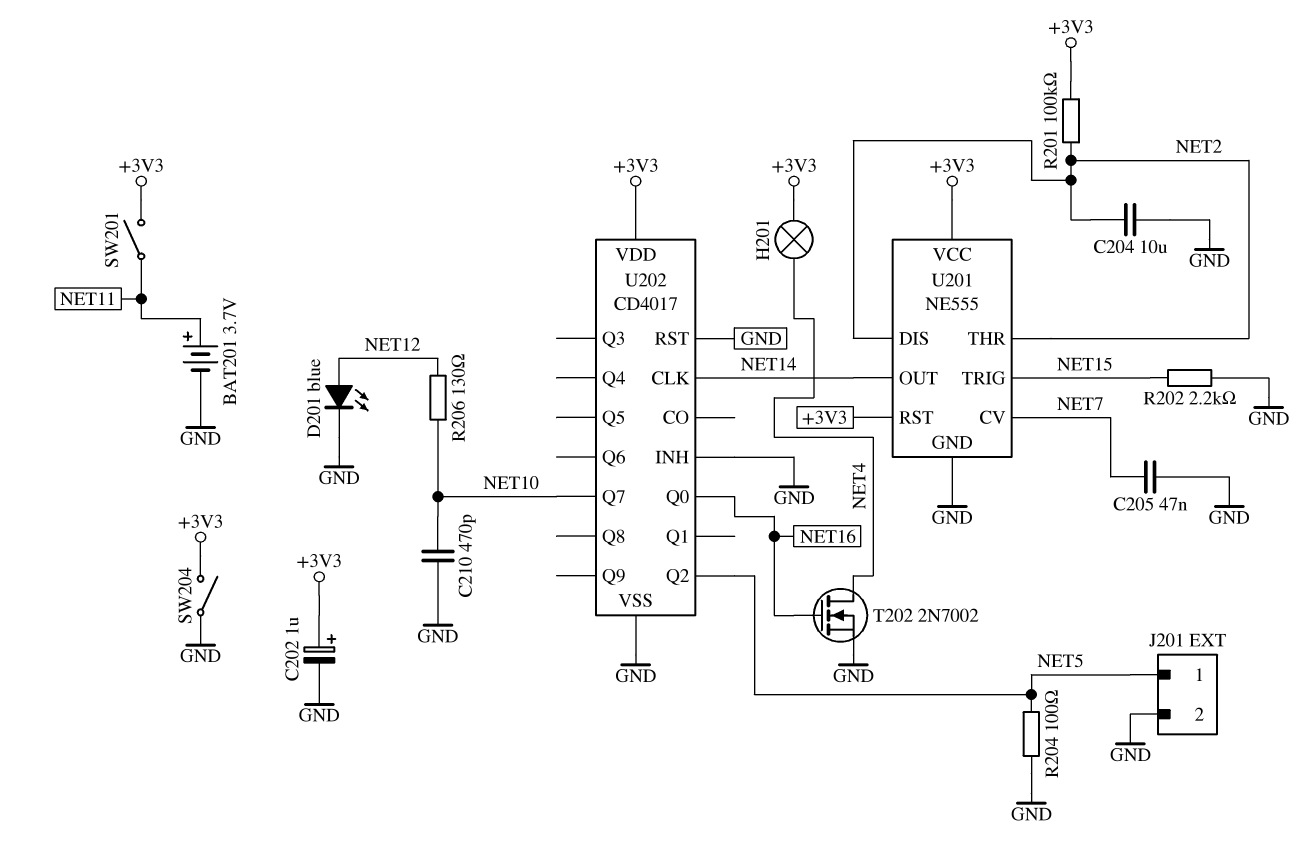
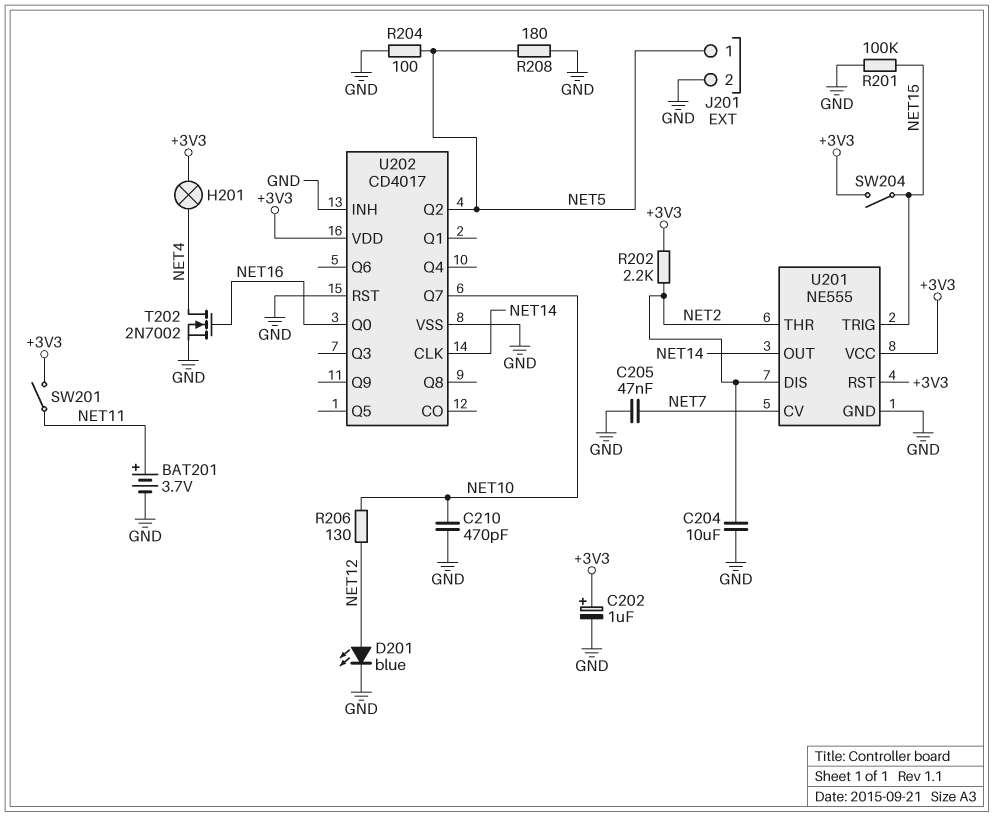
R201: 100k (+3V3, NET2) -> 100k (GND, NET15)
R202: 2.2k (GND, NET15) -> 2.2k (+3V3, NET2)
R208: none -> 180 (GND, NET5)
SW204: switch (+3V3, GND) -> switch (+3V3, NET15)

